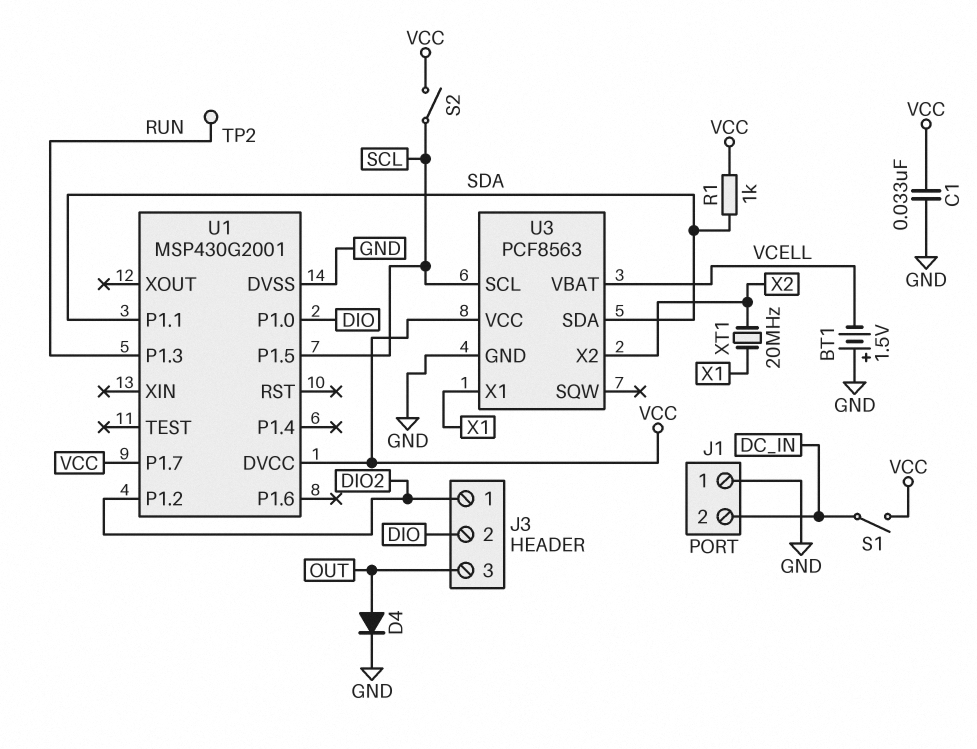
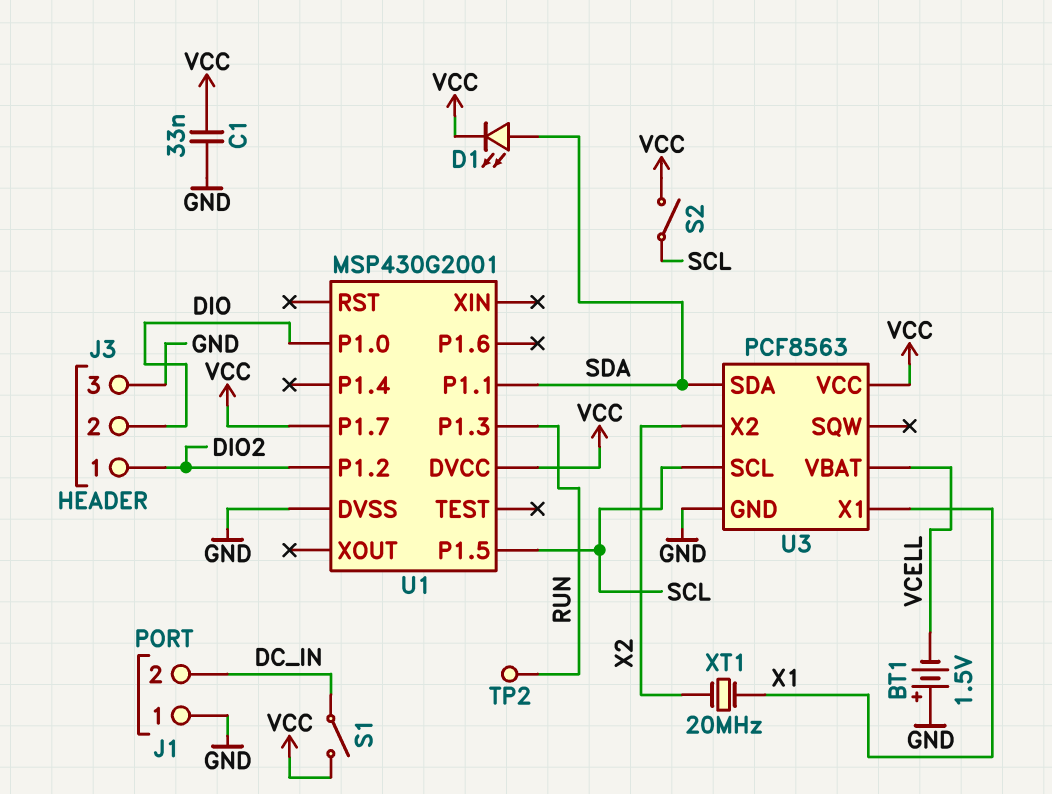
D1: none -> LED (A SDA, K VCC)
D4: diode (A OUT, K GND) -> none
J3 pin 3: OUT -> GND
R1: 1k (SDA, VCC) -> none

